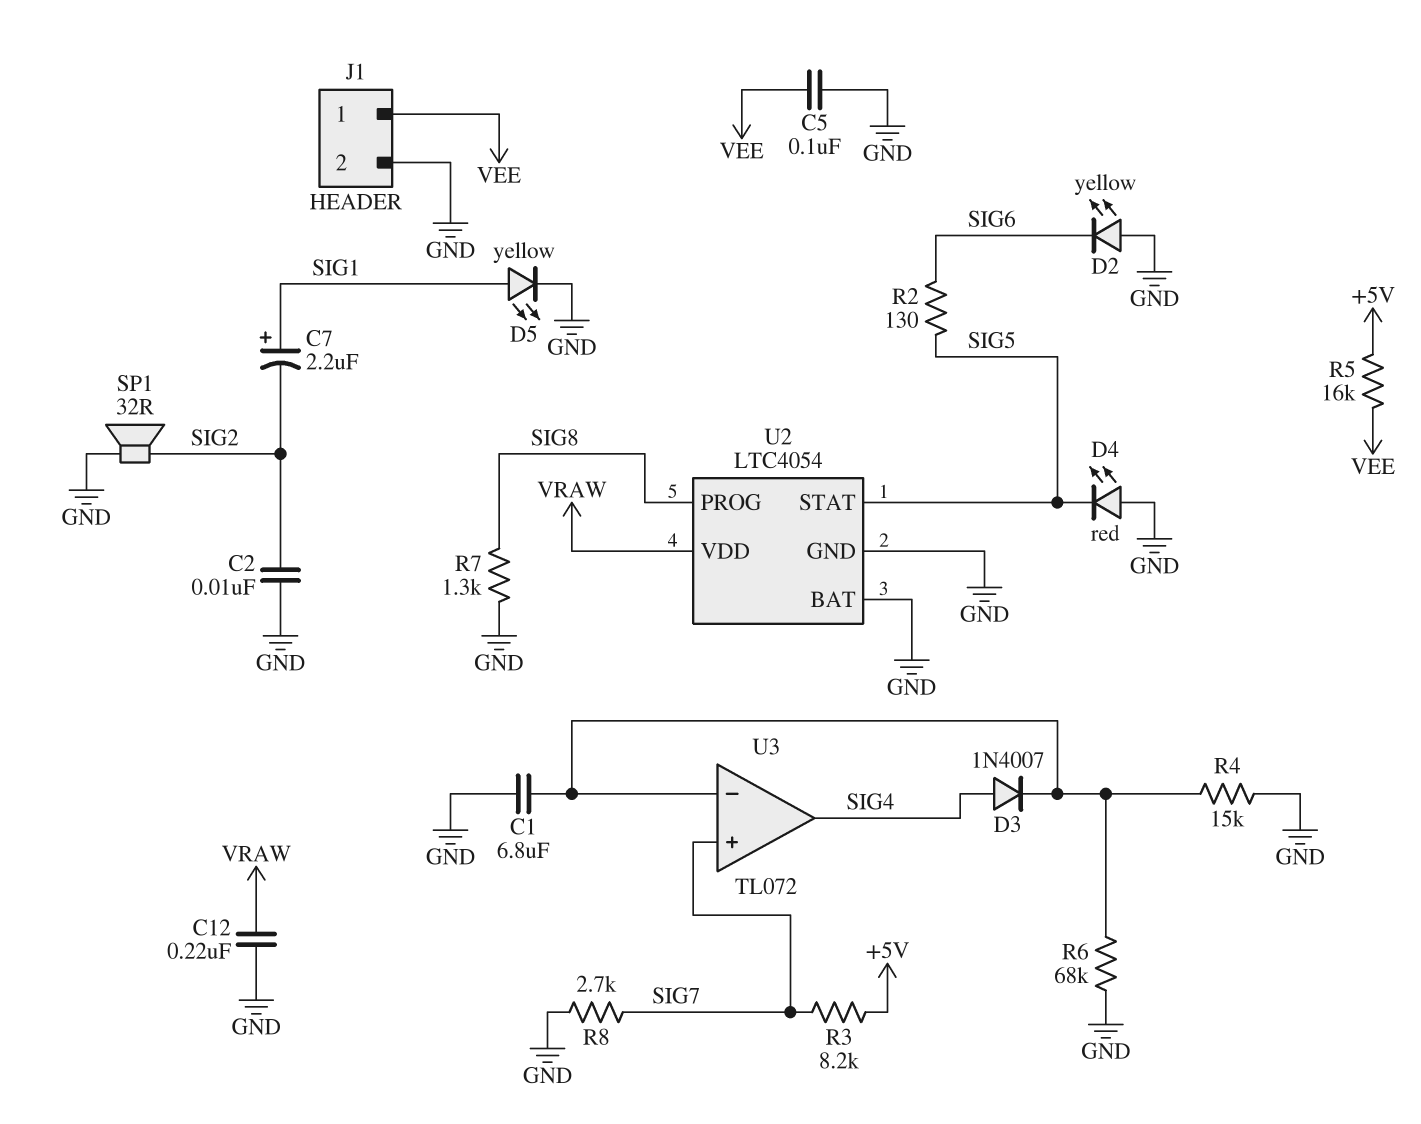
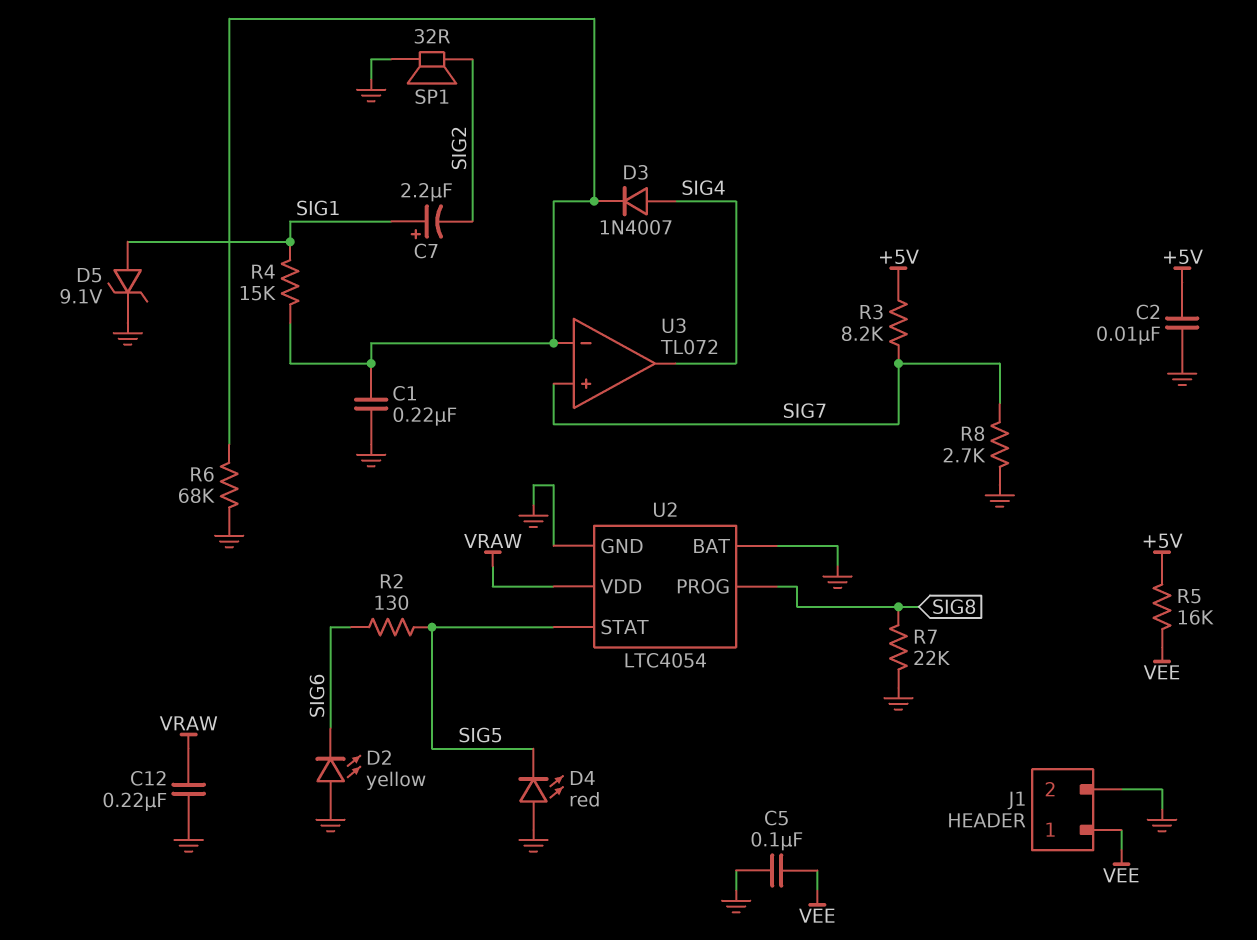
C1: 6.8uF (GND, U3/in-) -> 220nF (GND, U3/in-)
C2: 10nF (GND, SIG2) -> 10nF (+5V, GND)
D5: LED yellow (A SIG1, K GND) -> zener 9.1V (A SIG1, K GND)
R4: 15k (GND, U3/in-) -> 15k (SIG1, U3/in-)
R7: 1.3k (GND, SIG8) -> 22k (GND, SIG8)

